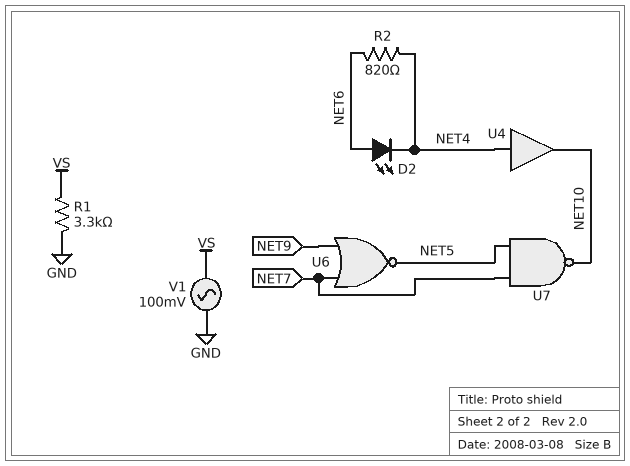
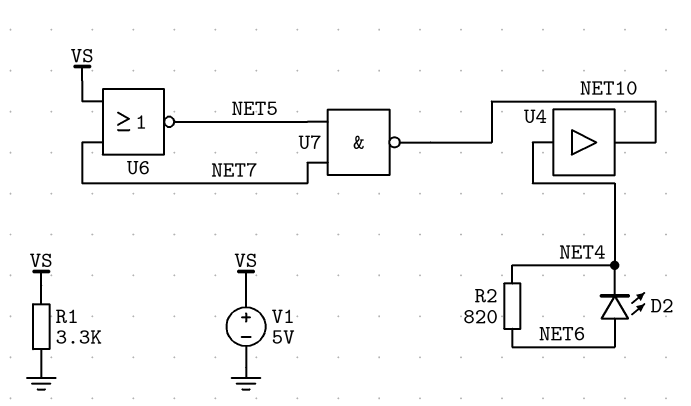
U6: NOR (in NET7, in NET9, out NET5) -> NOR (in NET7, in VS, out NET5)
V1: AC 100mV (GND, VS) -> 5V (plus VS, minus GND)

